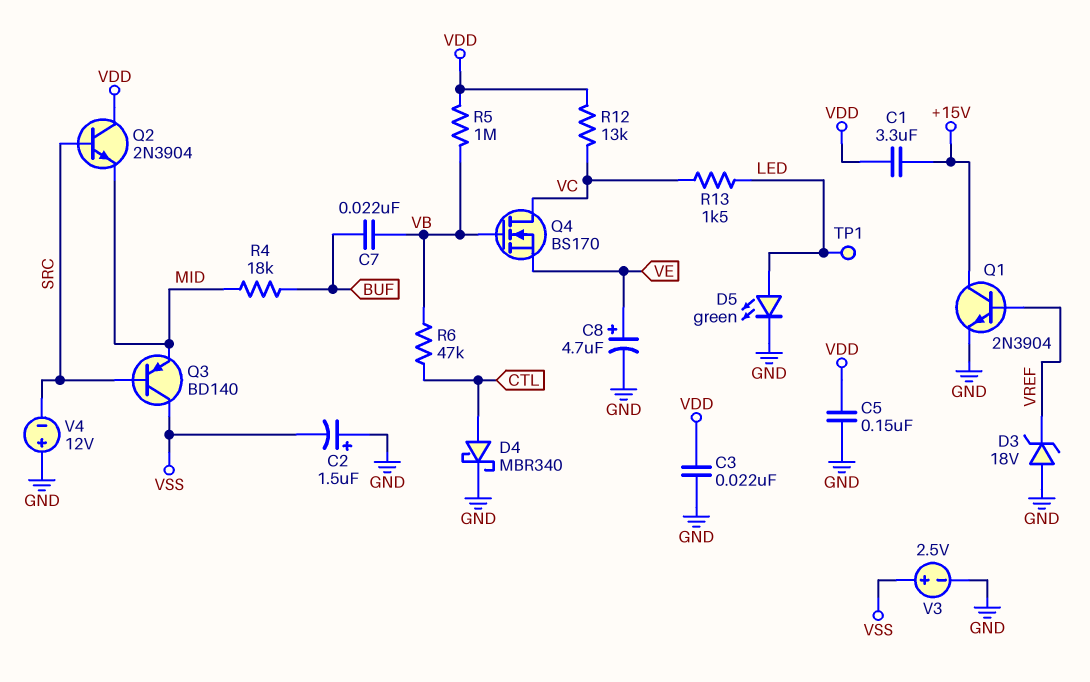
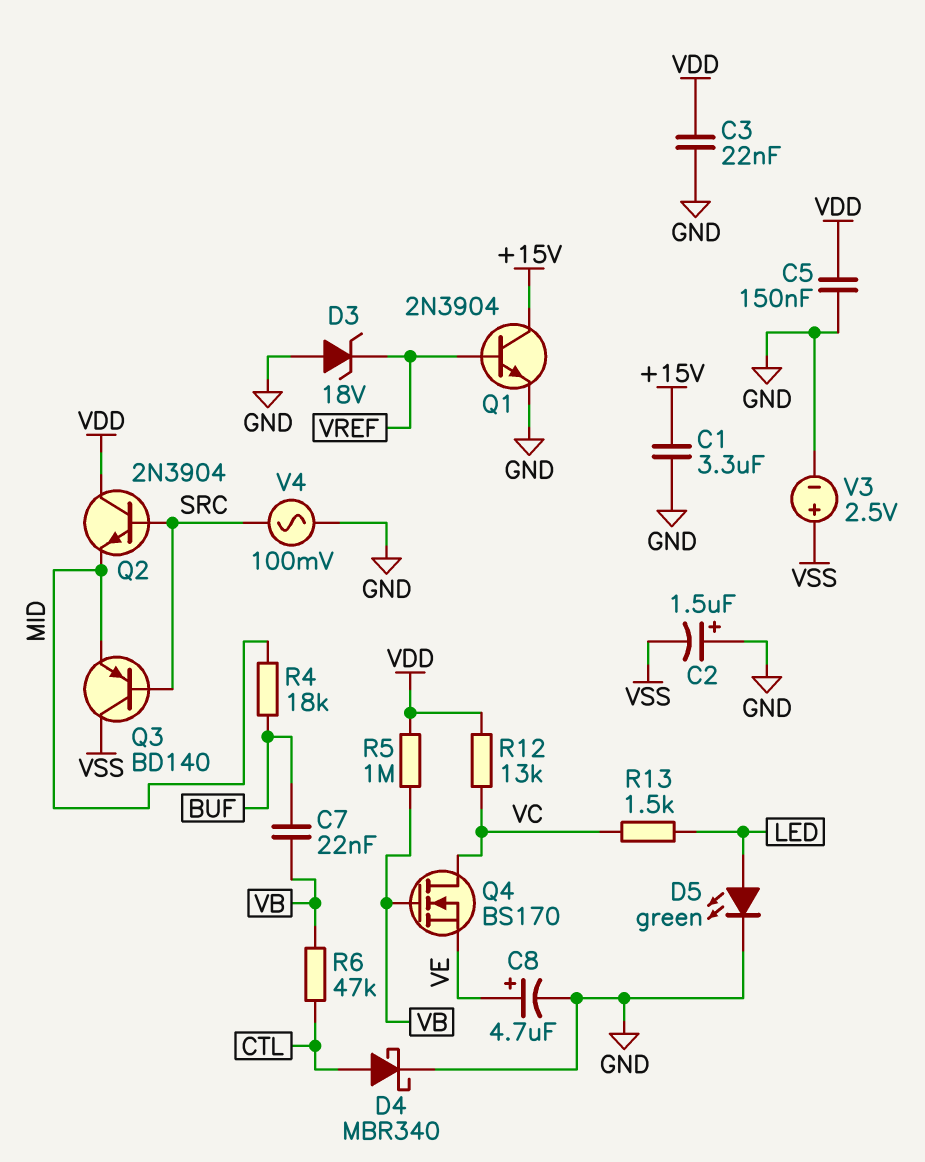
C1: 3.3uF (+15V, VDD) -> 3.3uF (+15V, GND)
TP1: test point (LED) -> none
V4: 12V (plus GND, minus SRC) -> AC 100mV (GND, SRC)

